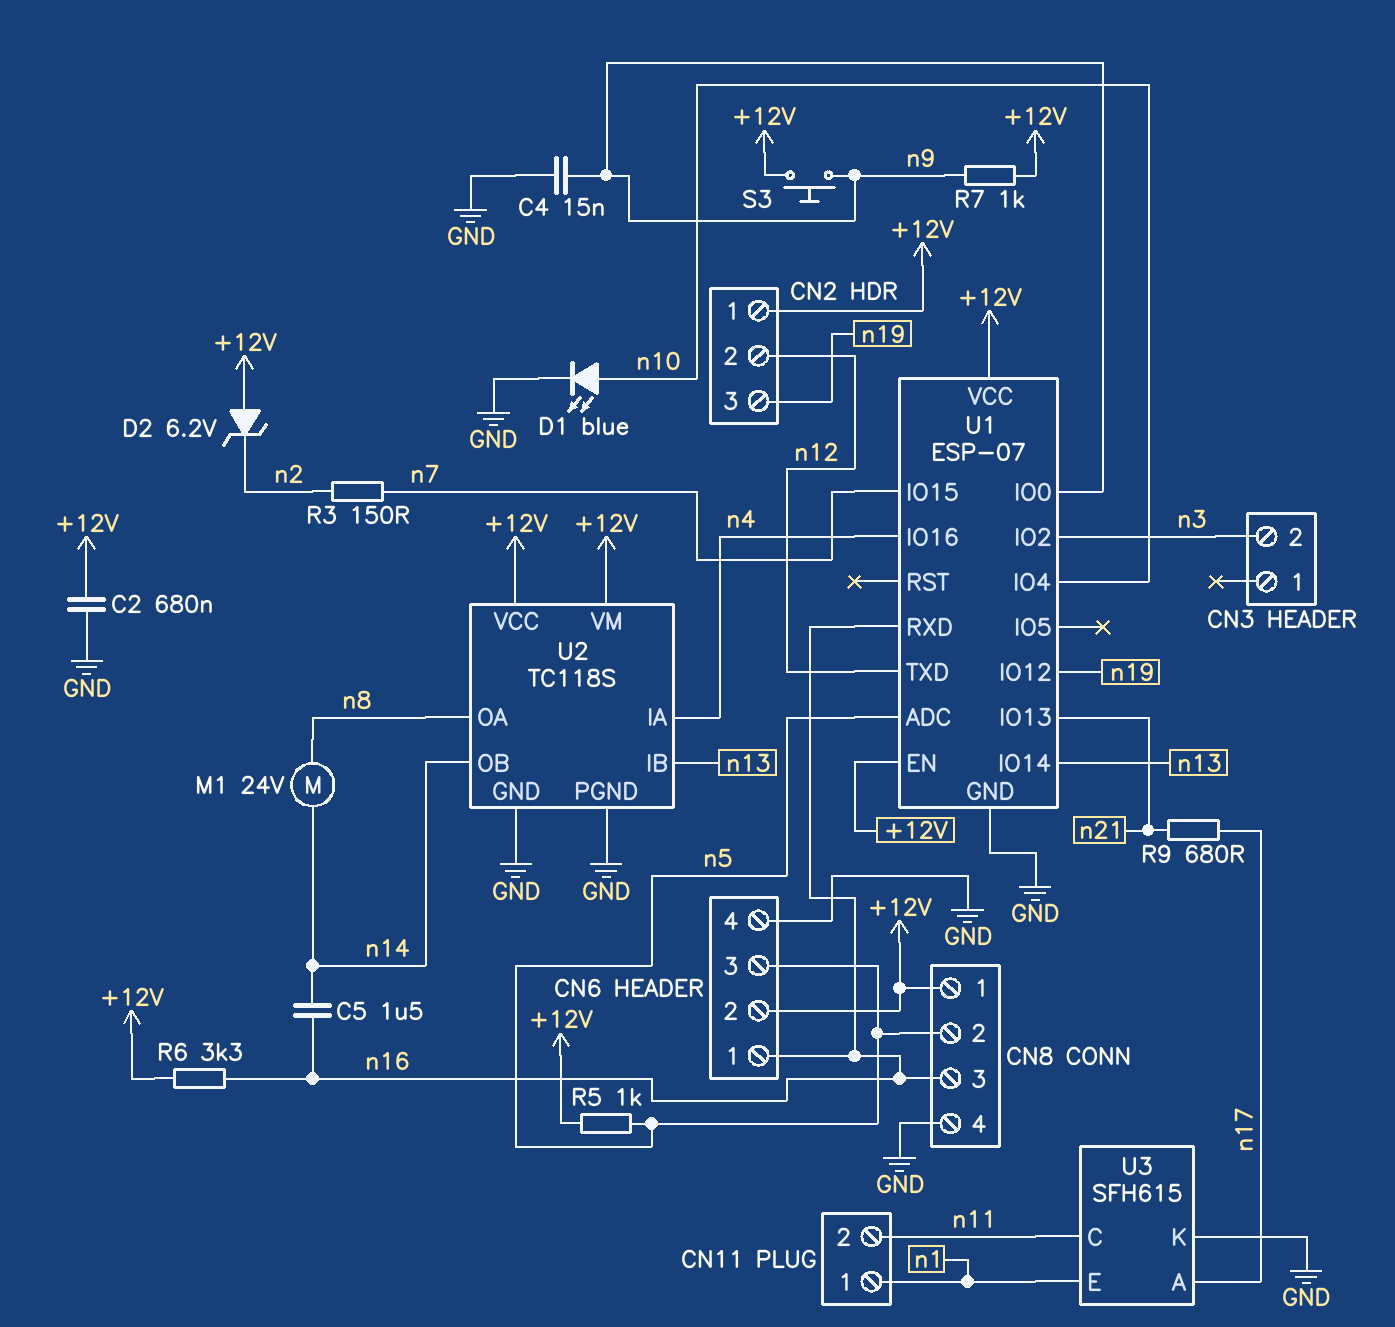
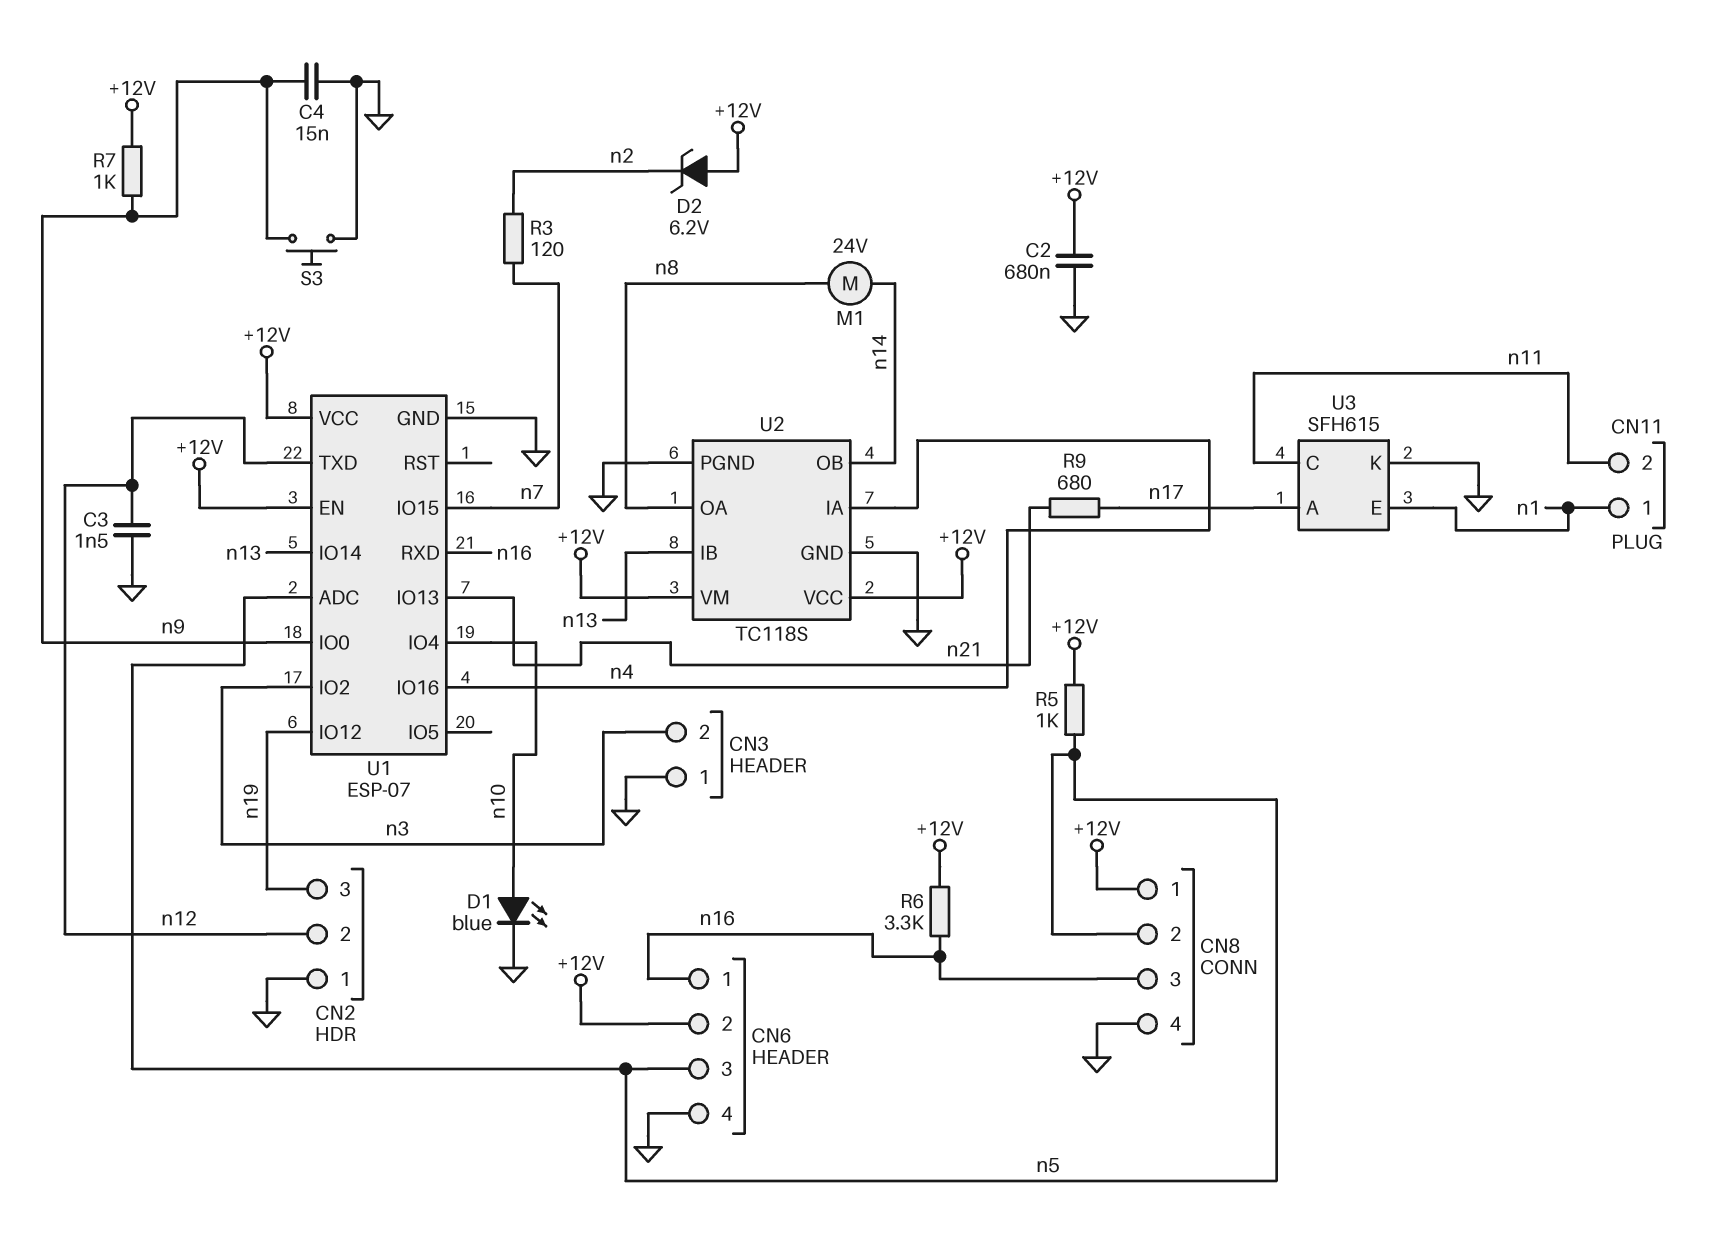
C3: none -> 1.5nF (GND, n12)
C5: 1.5uF (n14, n16) -> none
CN2 pin 1: +12V -> GND
CN3 pin 1: none -> GND
R3: 150 (n2, n7) -> 120 (n2, n7)
S3: button (+12V, n9) -> button (GND, n9)

